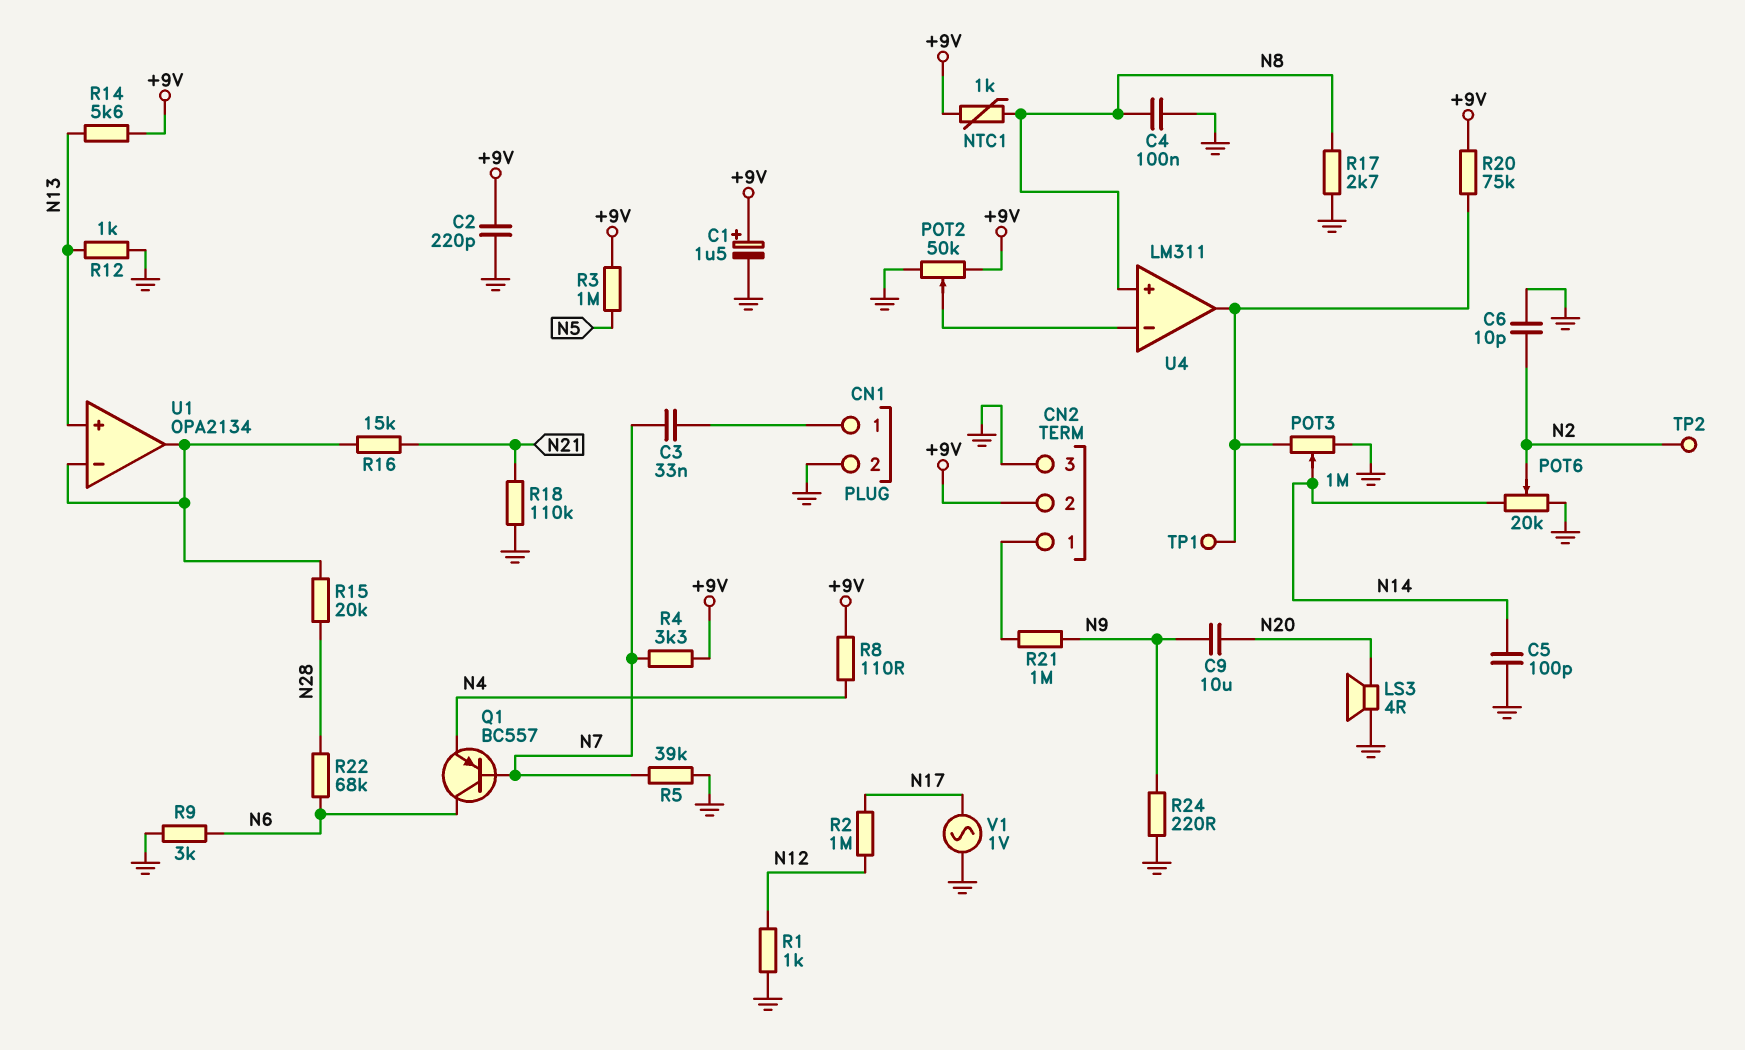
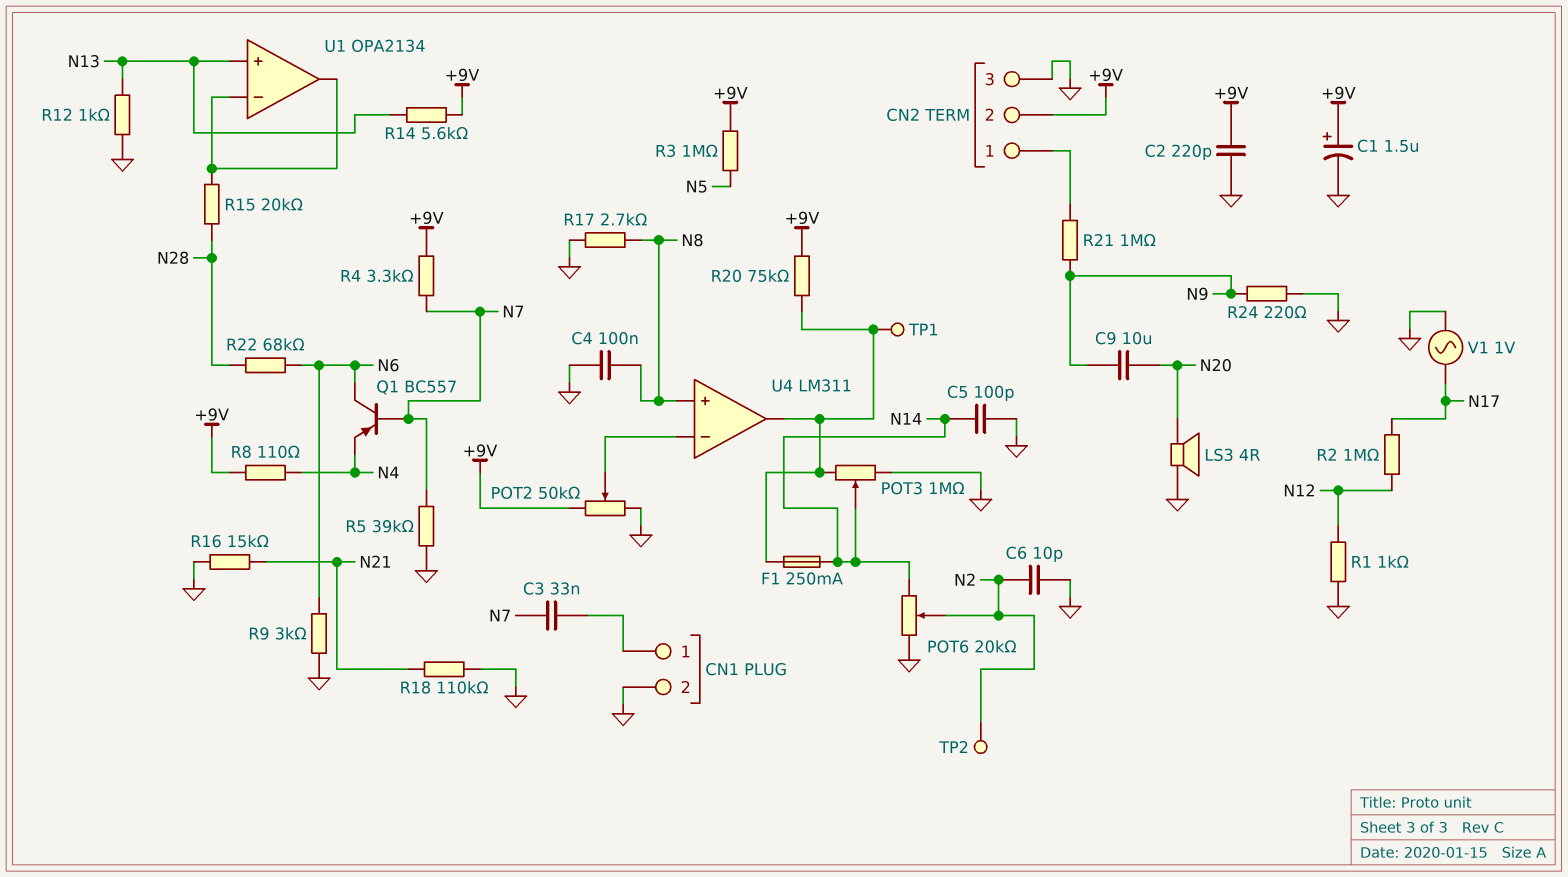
F1: none -> 250mA (N14, U4/out)
NTC1: 1k (+9V, N8) -> none
R16: 15k (N21, U1/in-) -> 15k (GND, N21)

